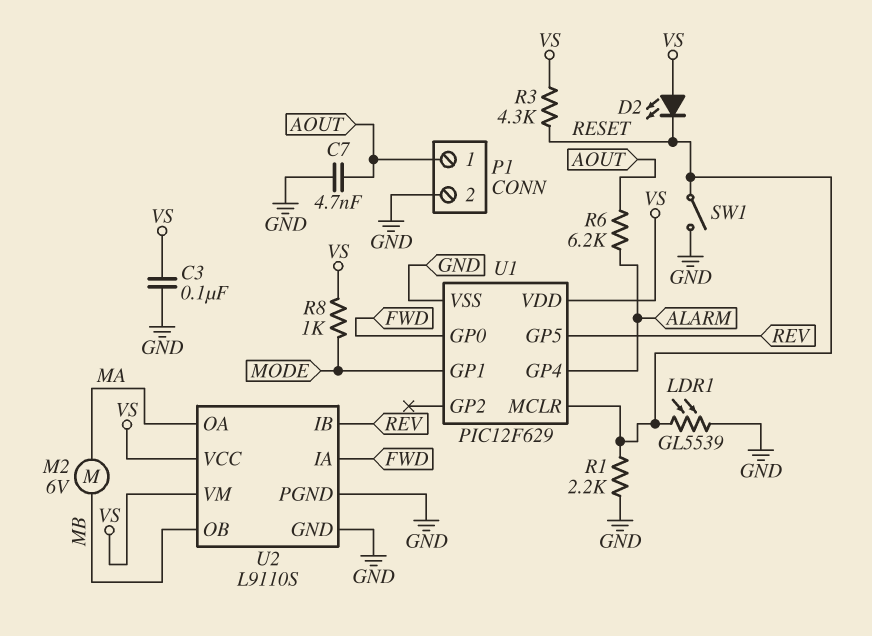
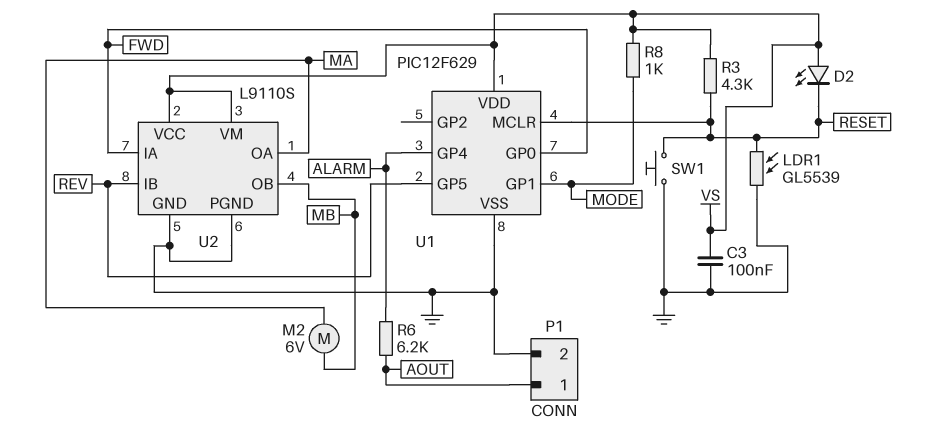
C7: 4.7nF (AOUT, GND) -> none
R1: 2.2k (GND, RESET) -> none
SW1: switch (GND, RESET) -> button (GND, RESET)

